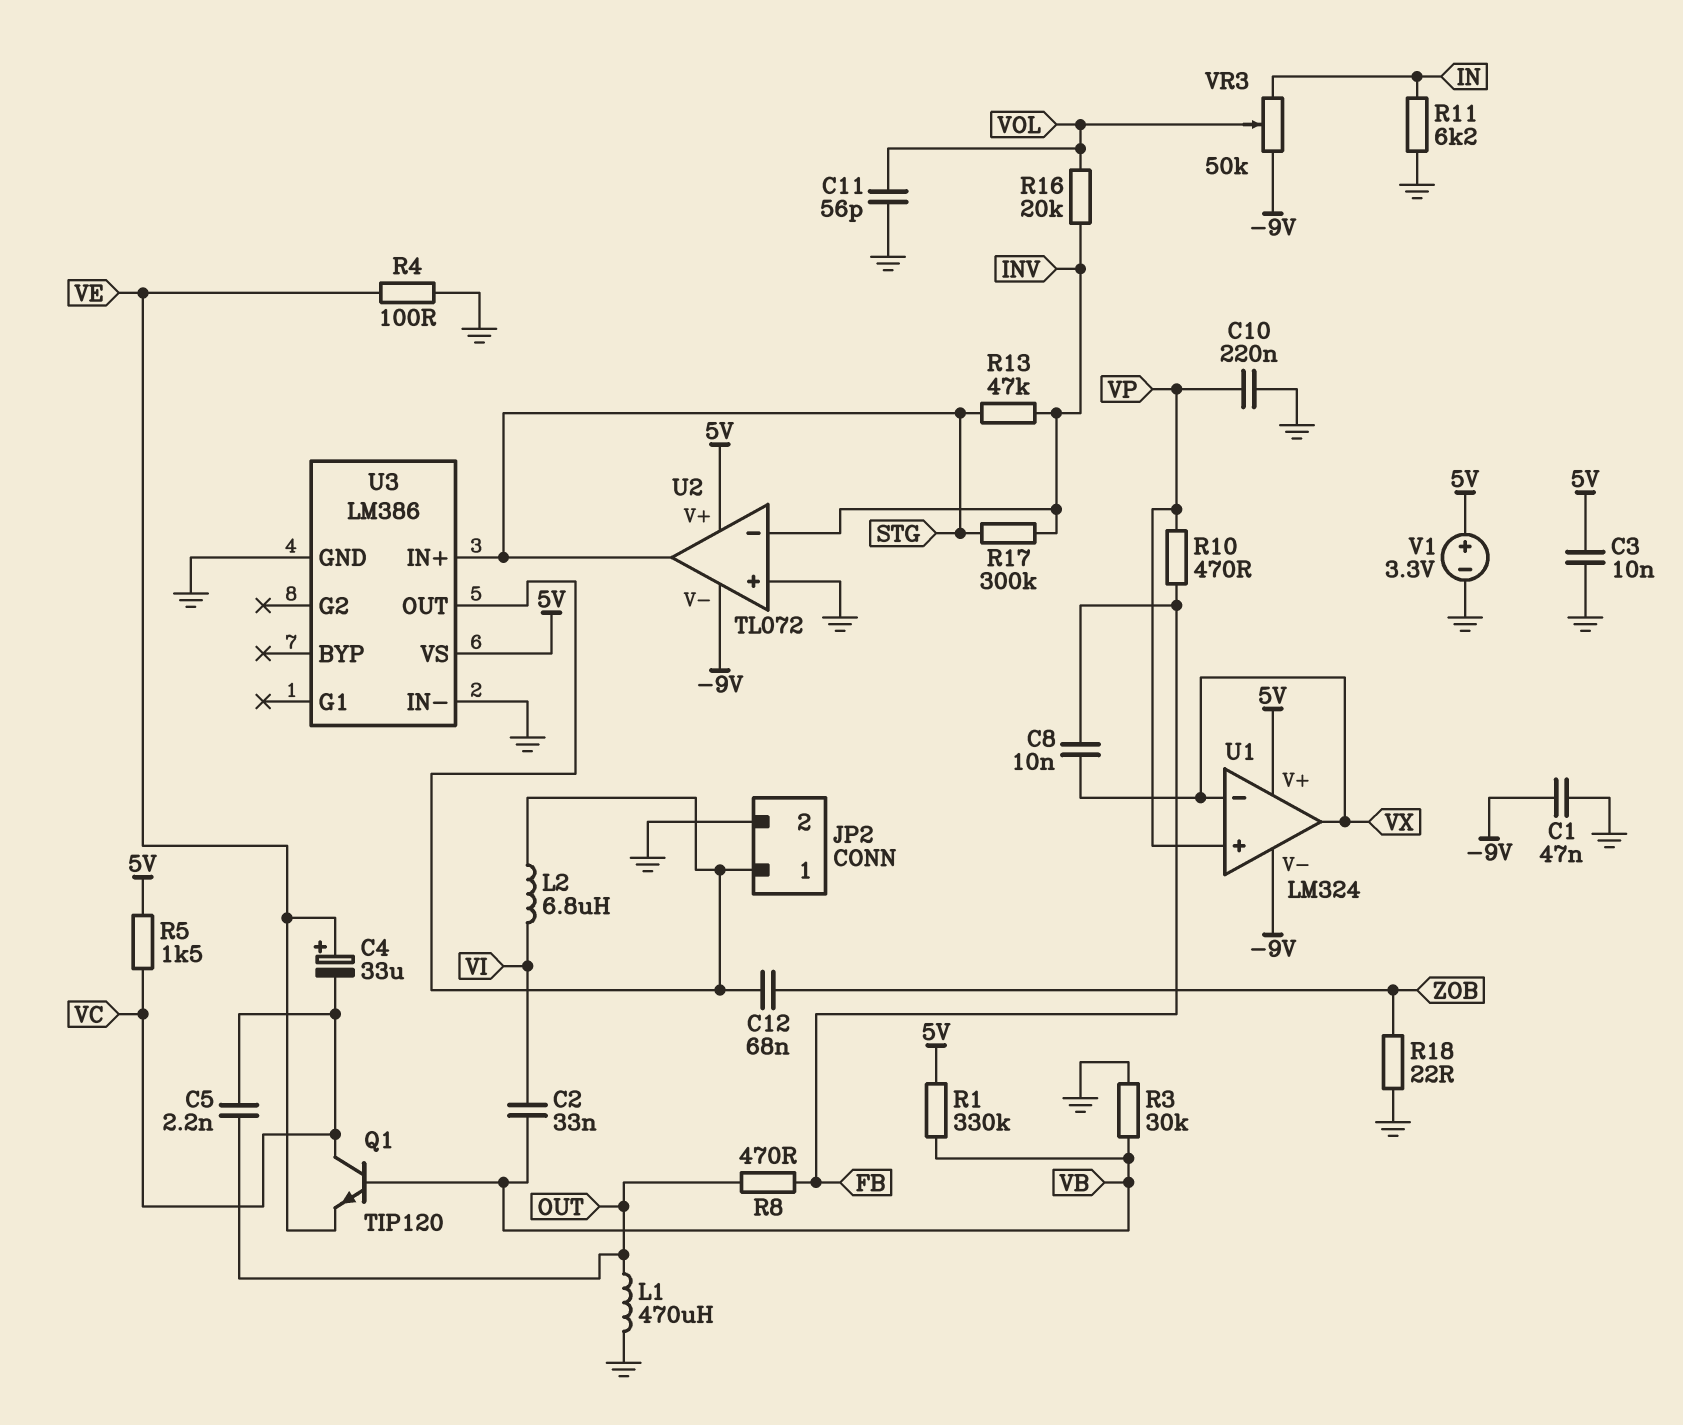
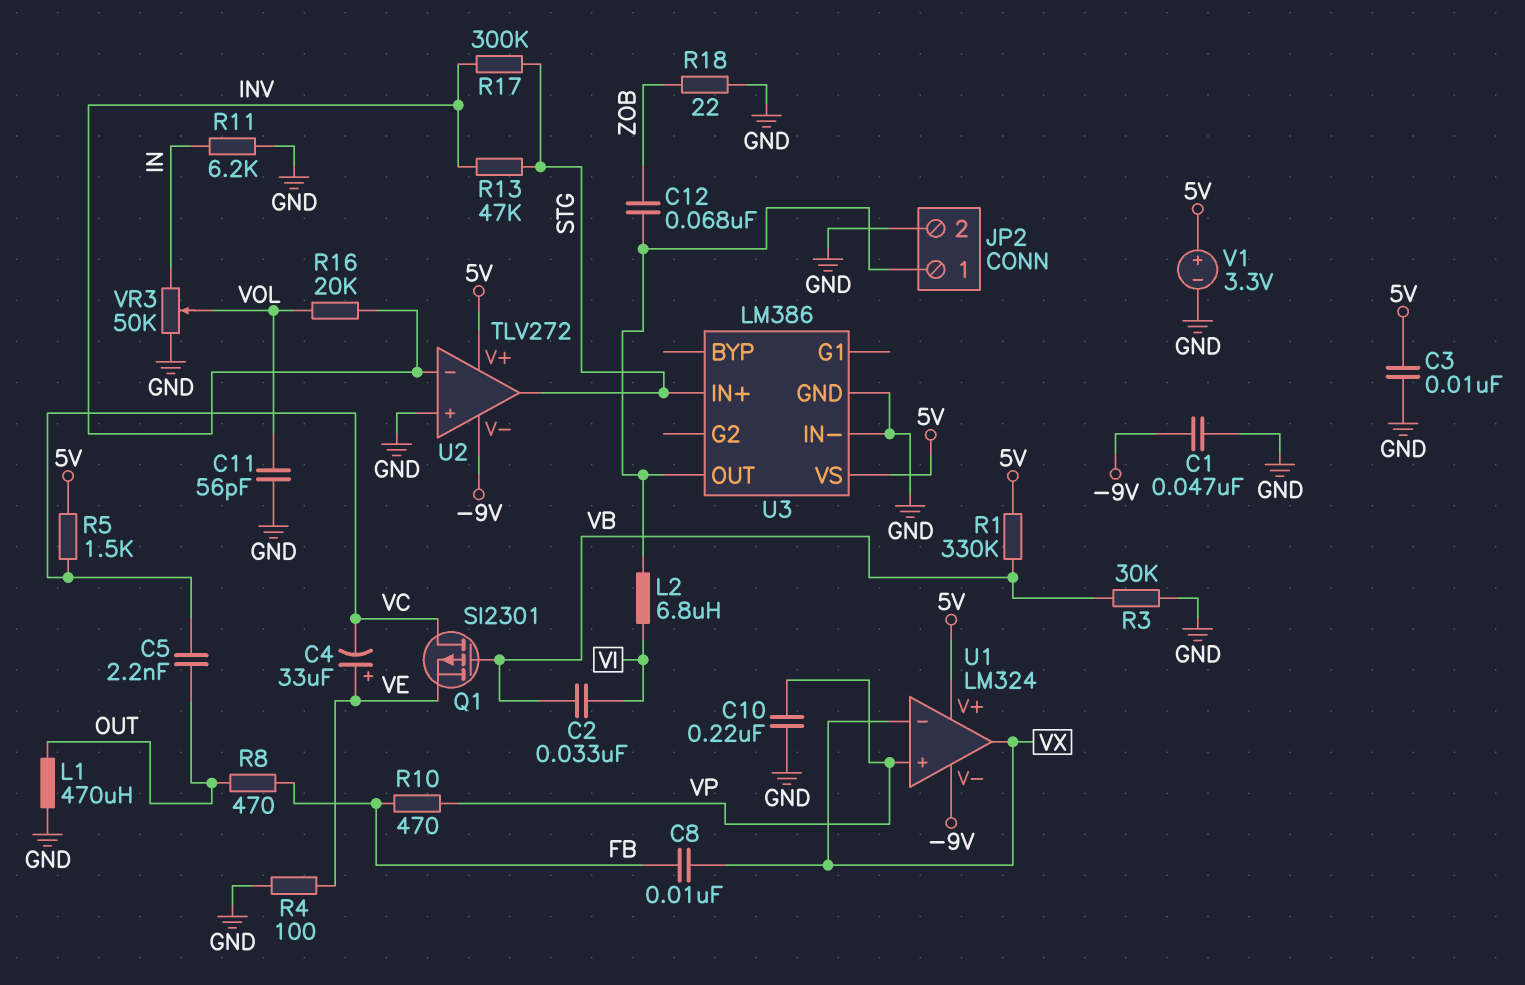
Q1: NPN TIP120 (B VB, C VC, E VE) -> PMOS SI2301 (G VB, D VC, S VE)
U2: TL072 -> TLV272
VR3: 50k (-9V, IN, wiper VOL) -> 50k (GND, IN, wiper VOL)

